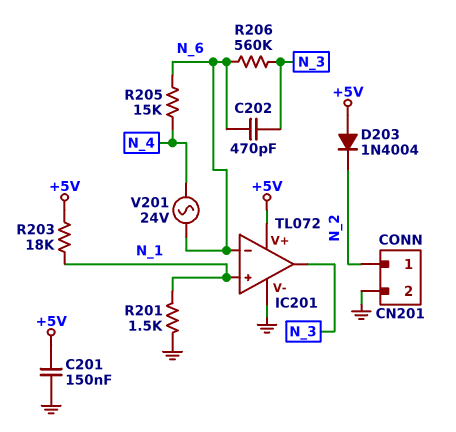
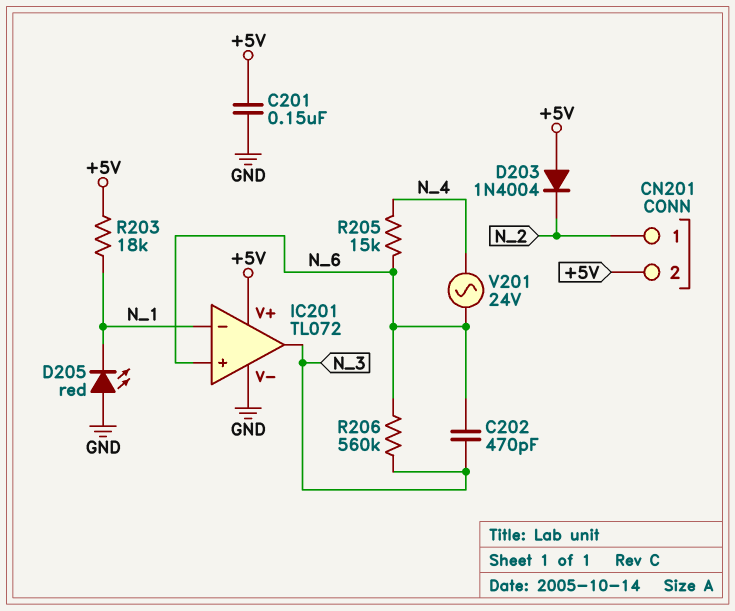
CN201 pin 2: GND -> +5V
D205: none -> LED red (A GND, K N_1)
IC201 pin in+: N_1 -> N_6
IC201 pin in-: N_6 -> N_1
R201: 1.5k (GND, N_1) -> none

